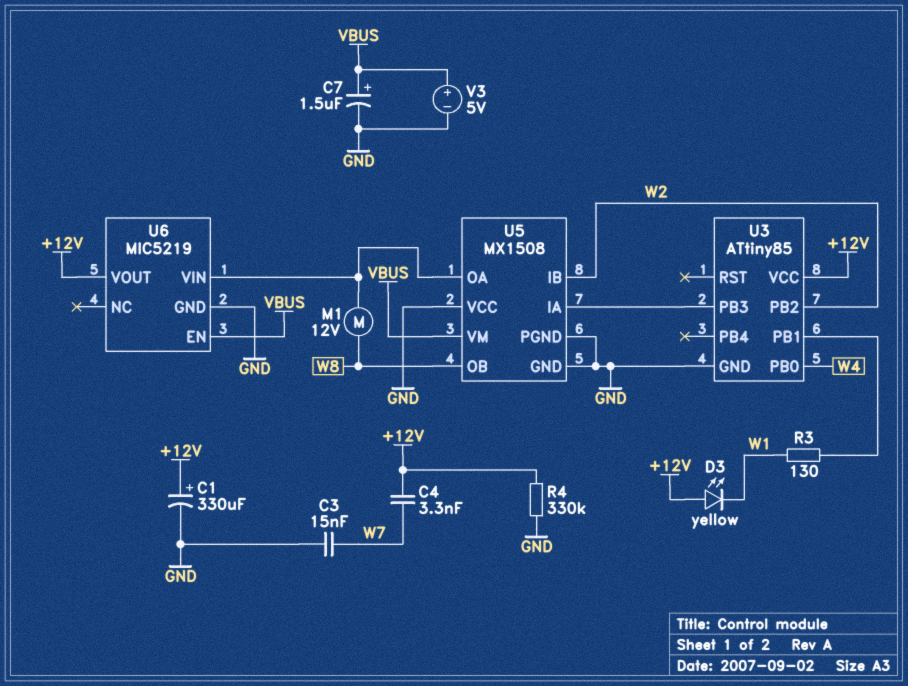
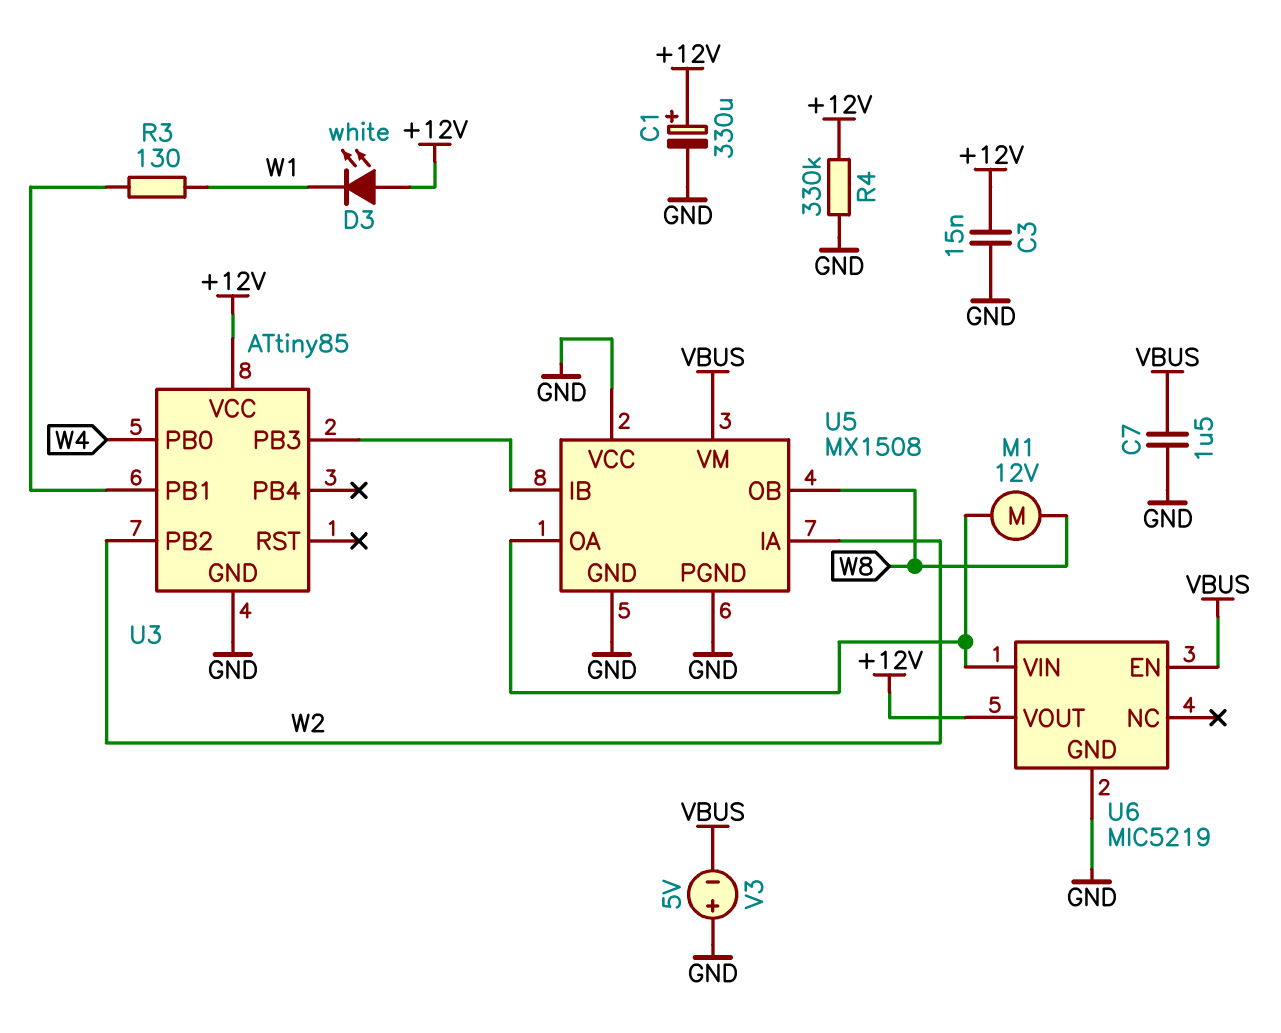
C3: 15nF (GND, W7) -> 15nF (+12V, GND)
C4: 3.3nF (+12V, W7) -> none
C7: 1.5uF (plus VBUS, minus GND) -> 1.5uF (GND, VBUS)
D3: LED yellow (A +12V, K W1) -> LED white (A +12V, K W1)
U5 pin IA: U3/PB3 -> W2
U5 pin IB: W2 -> U3/PB3
V3: 5V (plus VBUS, minus GND) -> 5V (plus GND, minus VBUS)

